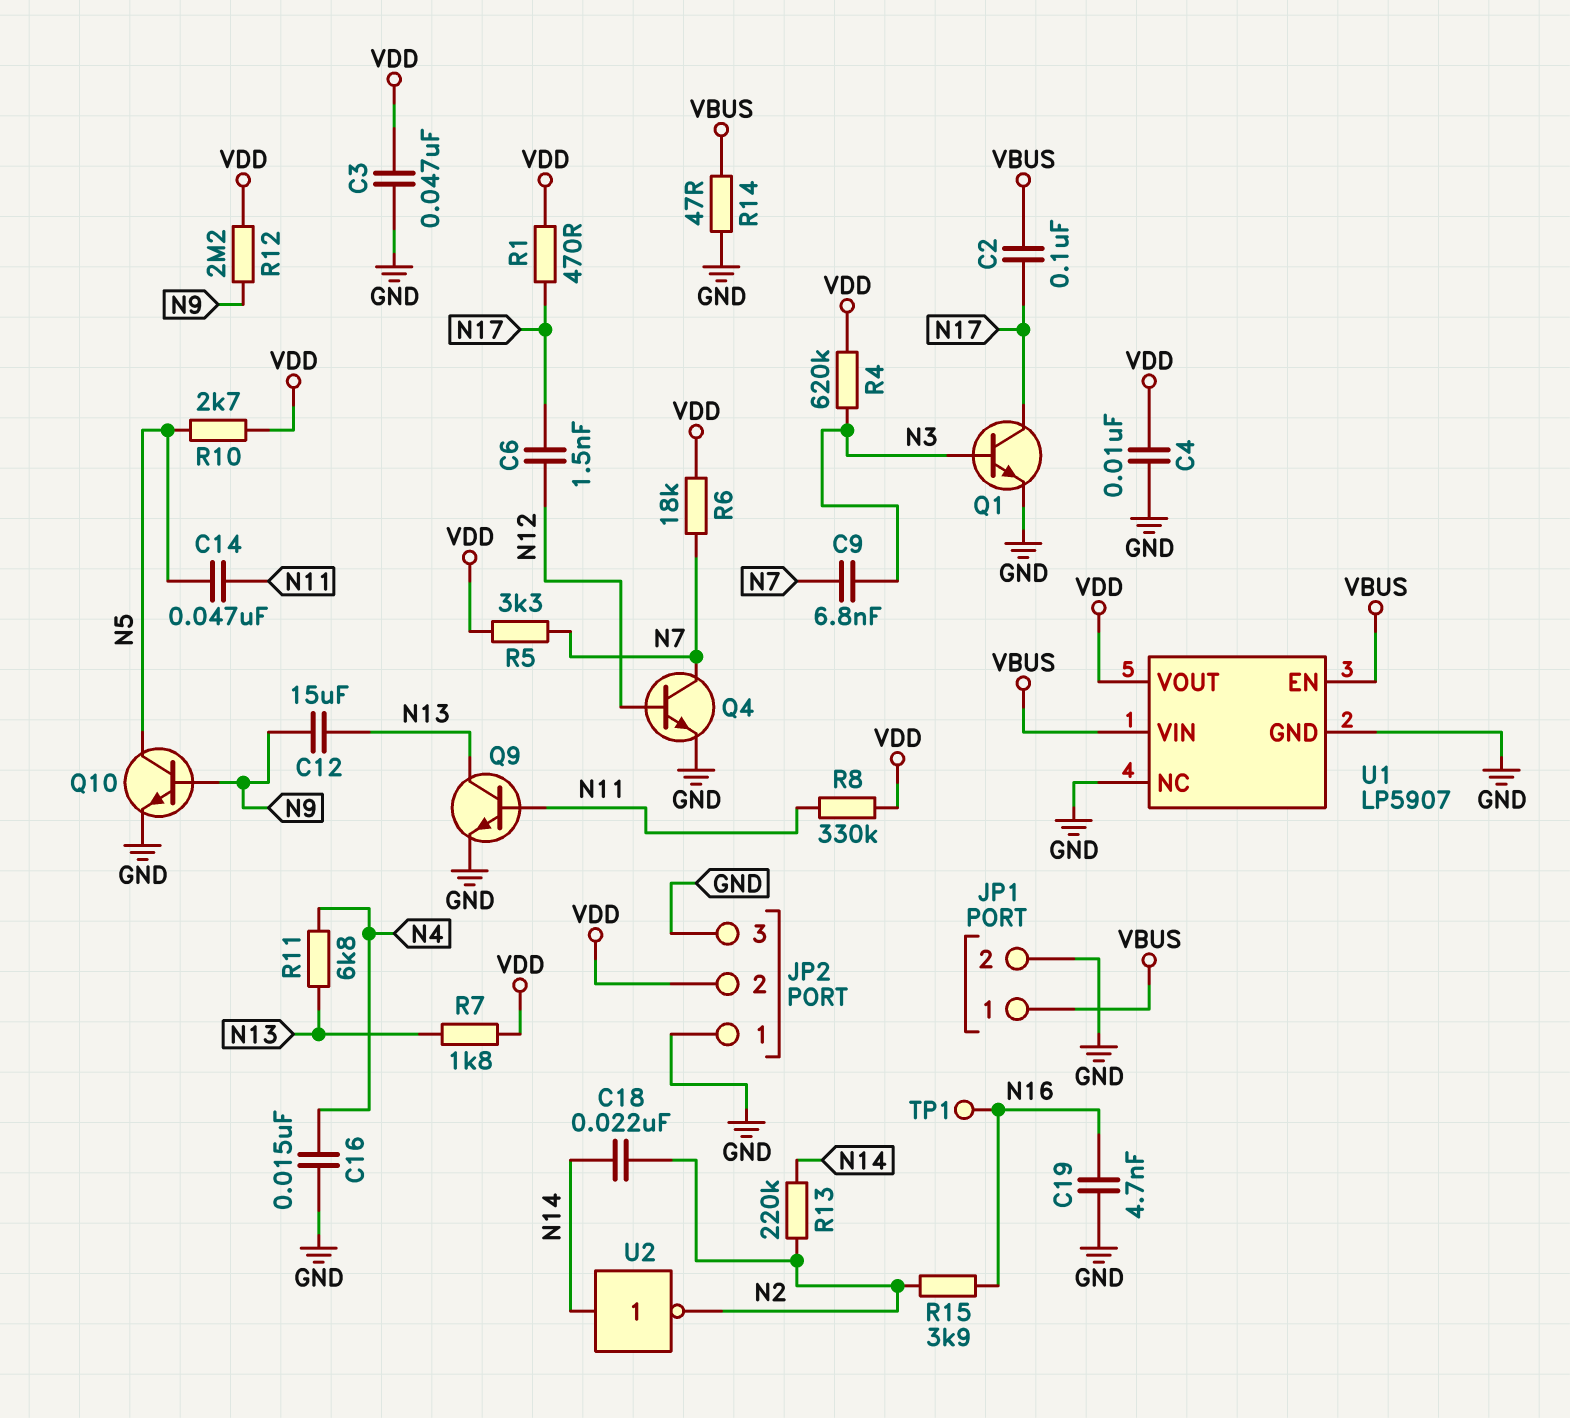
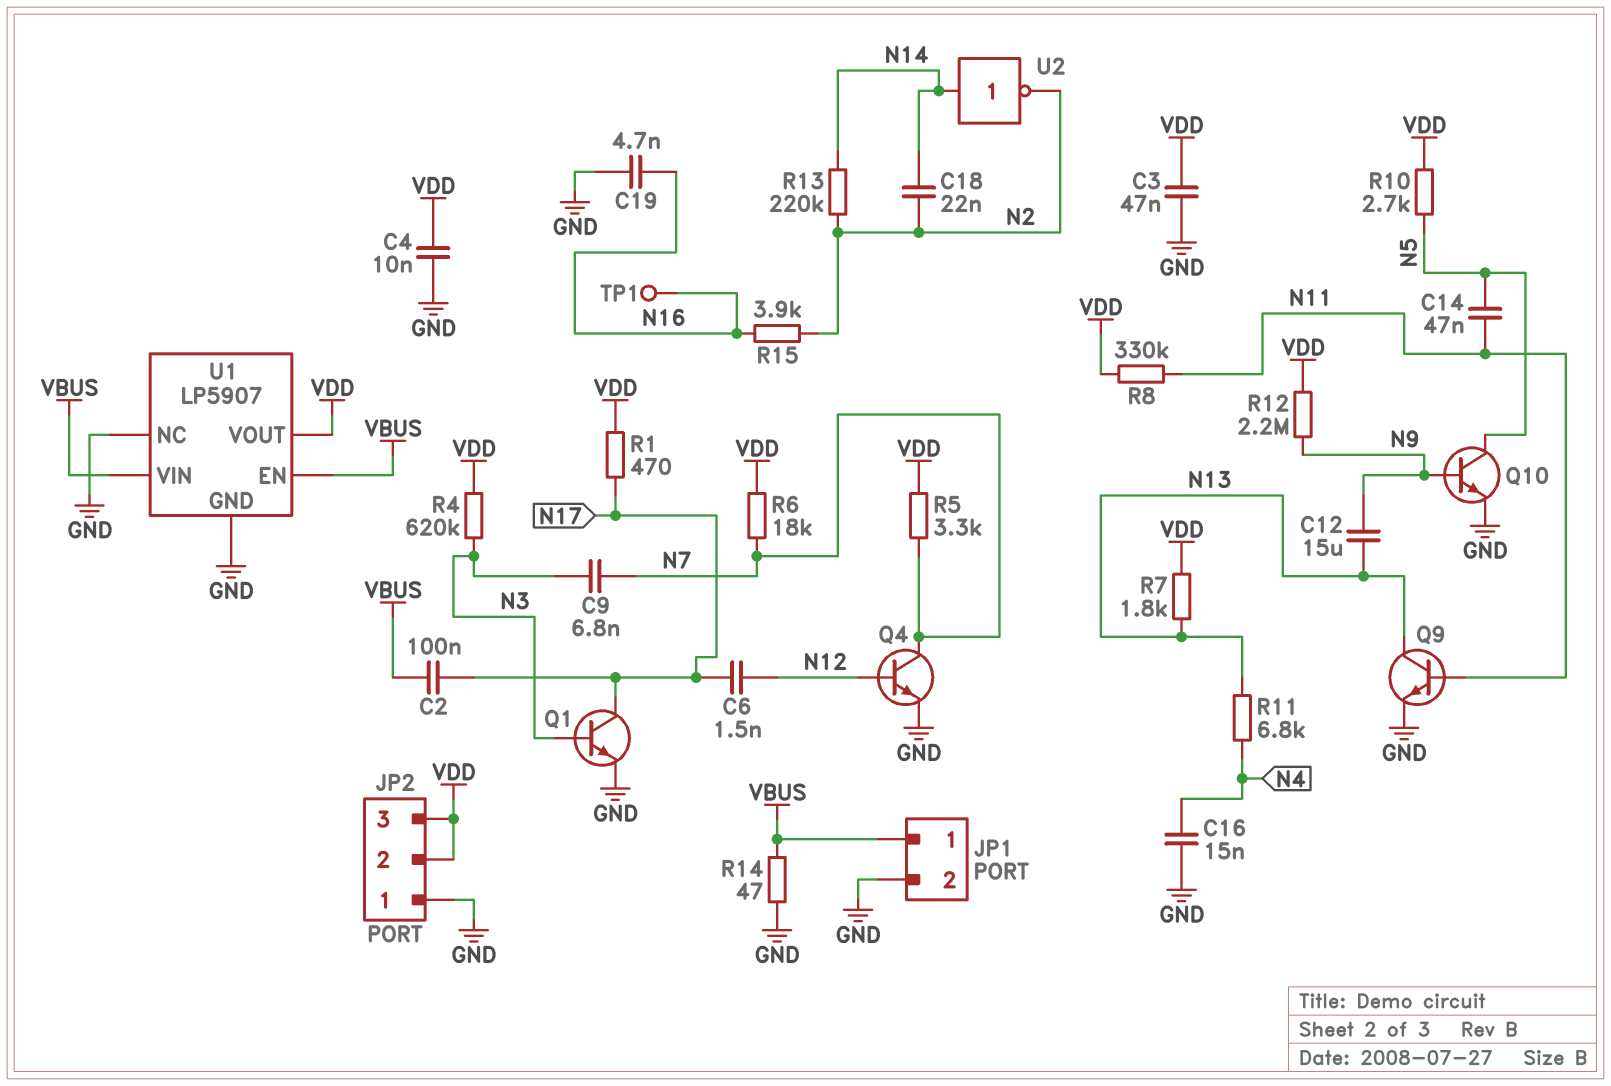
JP2 pin 3: GND -> VDD

